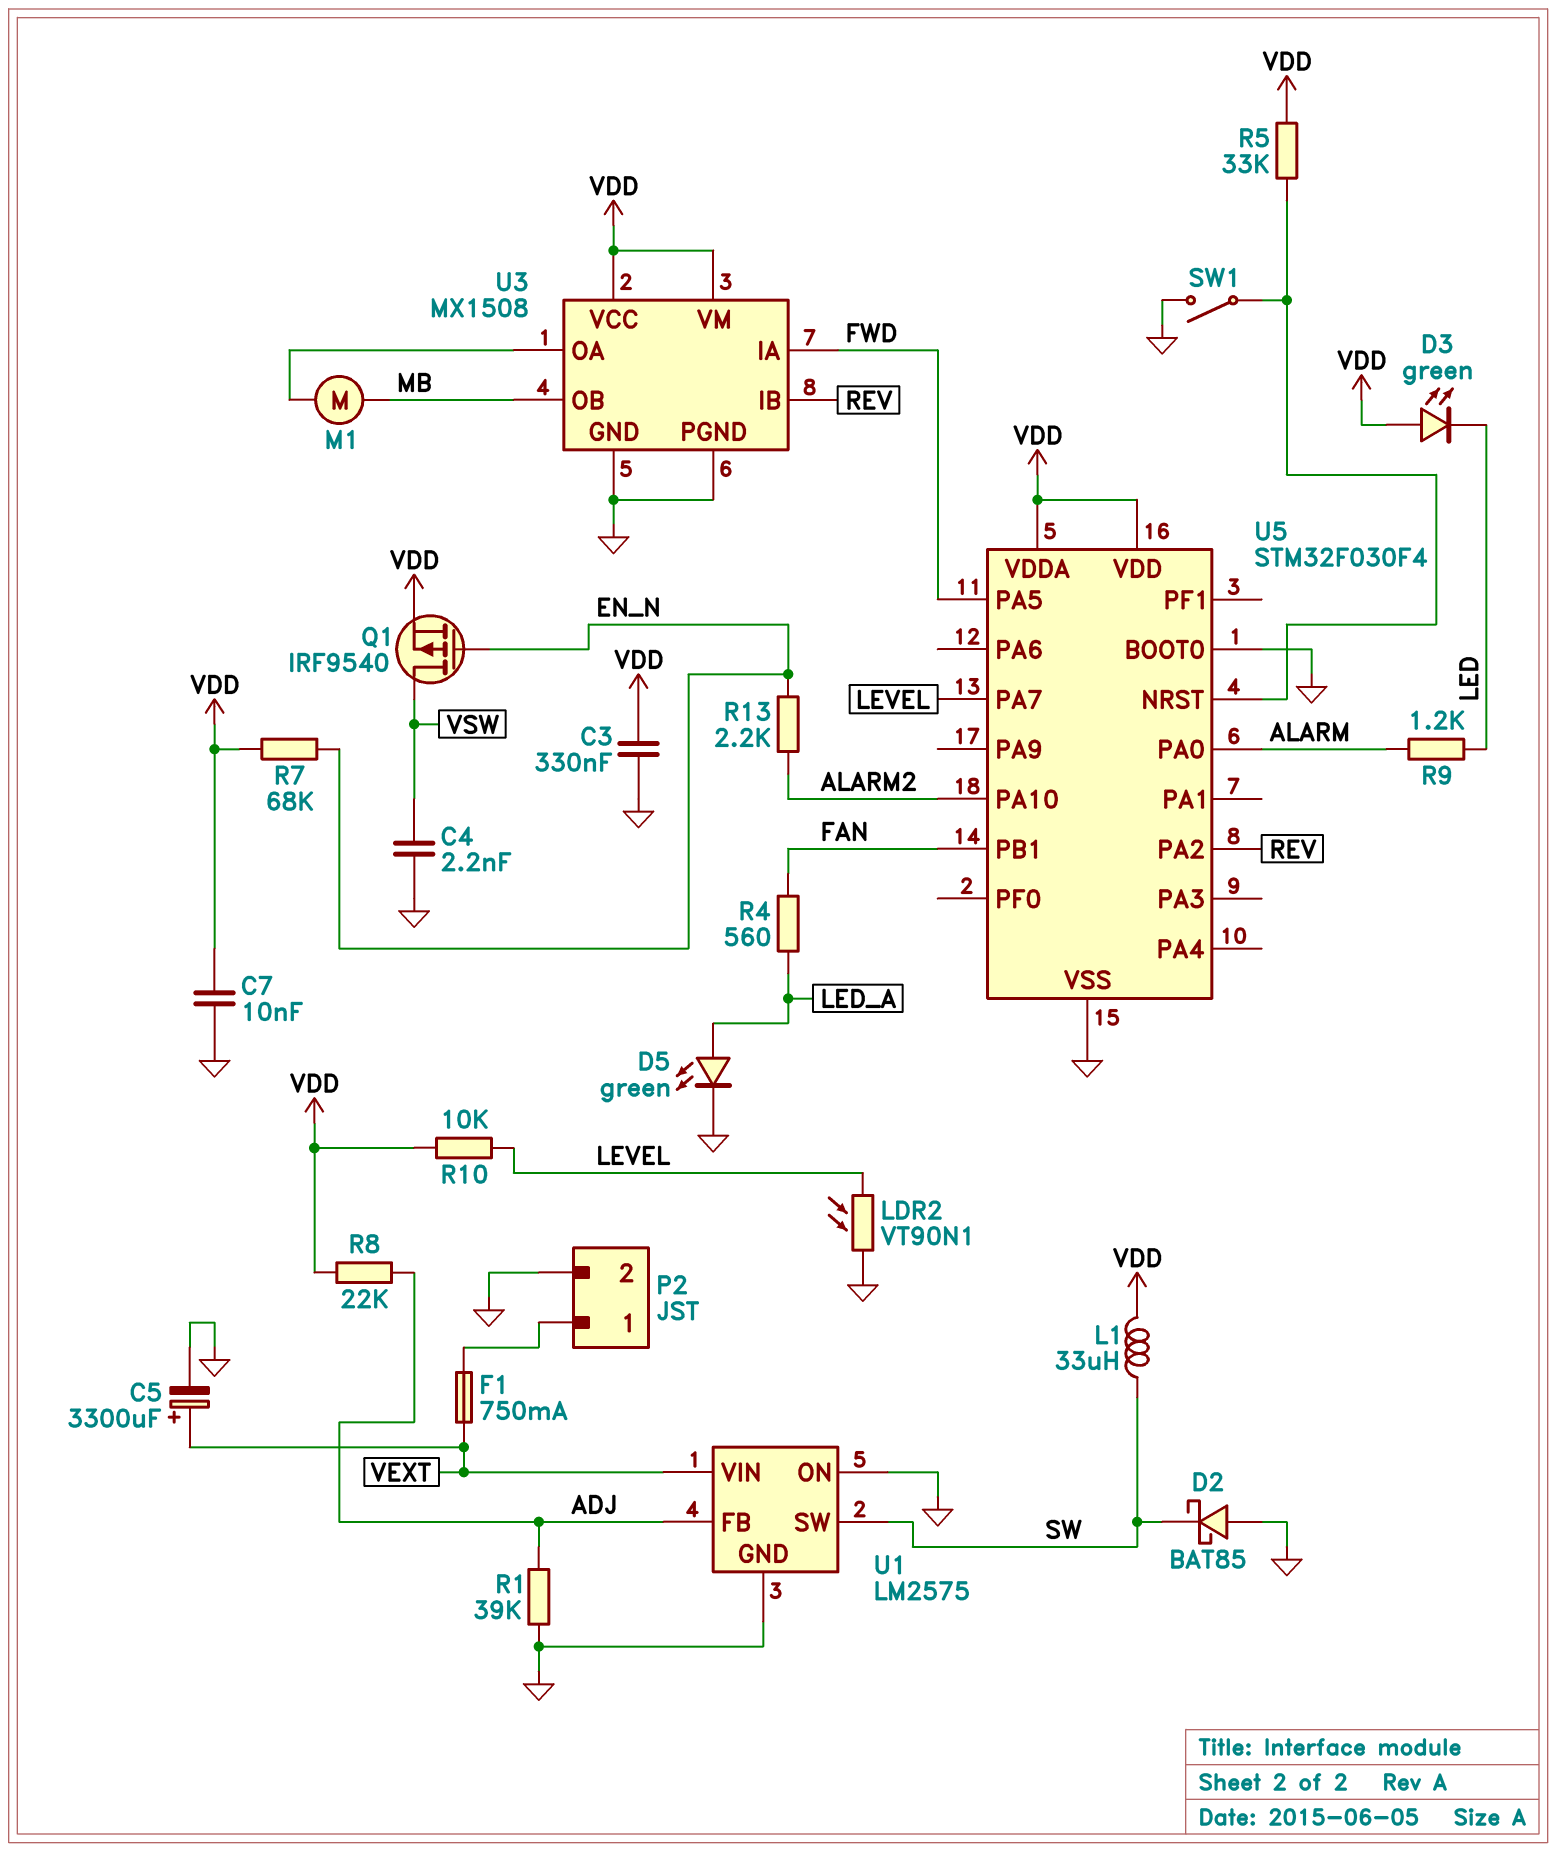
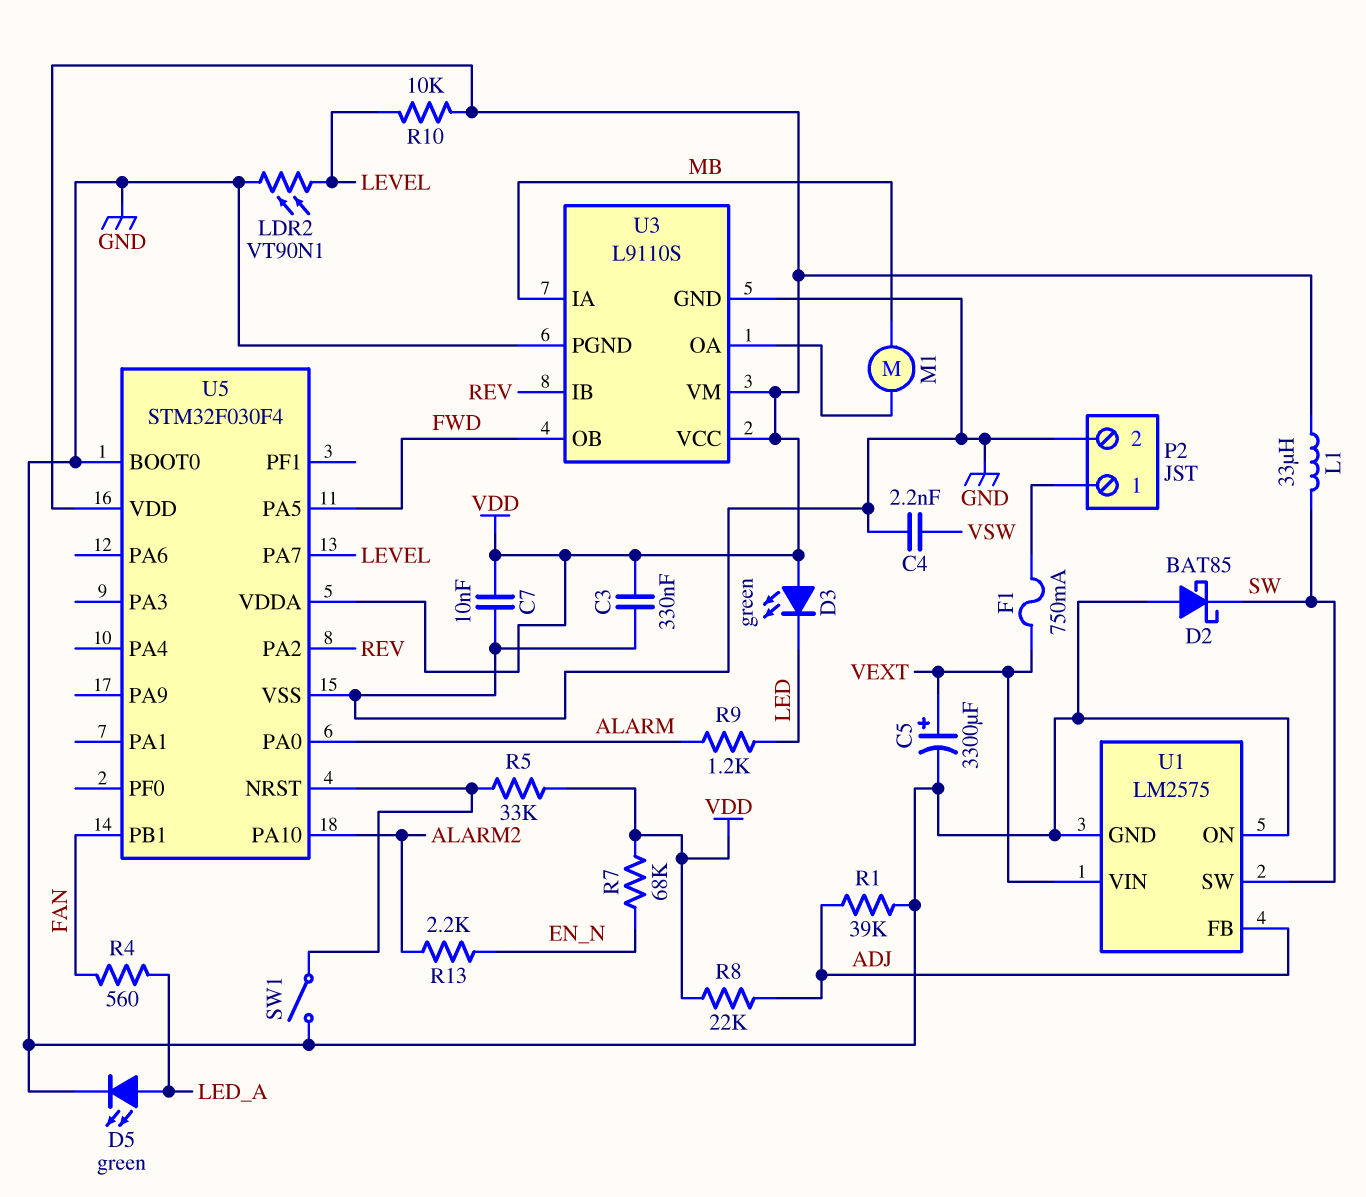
Q1: PMOS IRF9540 (G EN_N, D VSW, S VDD) -> none
U3: MX1508 -> L9110S
U3 pin IA: FWD -> MB
U3 pin OB: MB -> FWD

